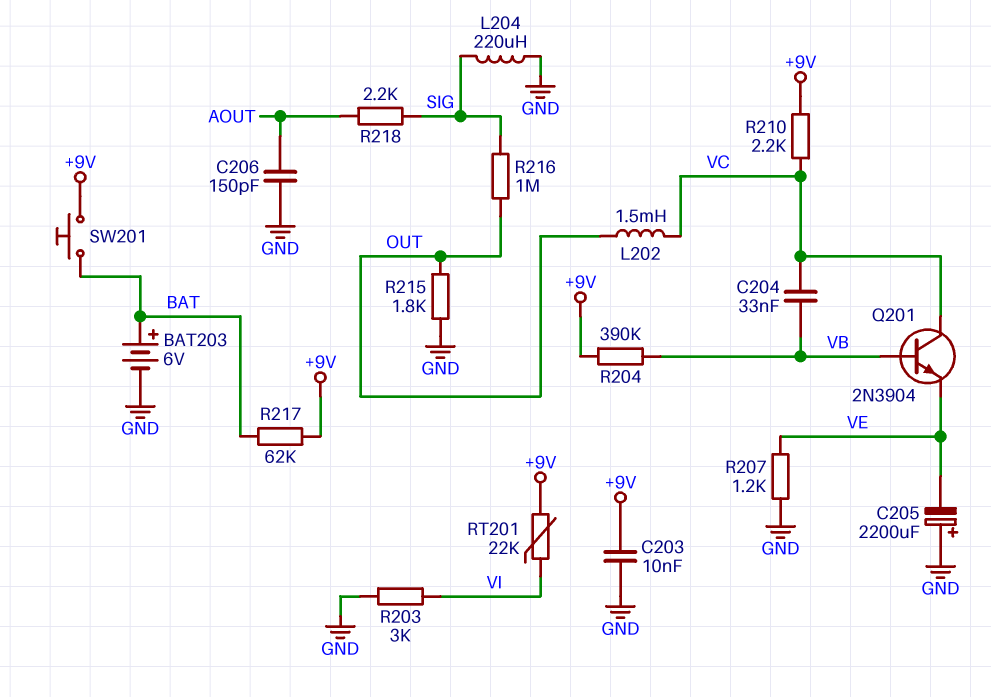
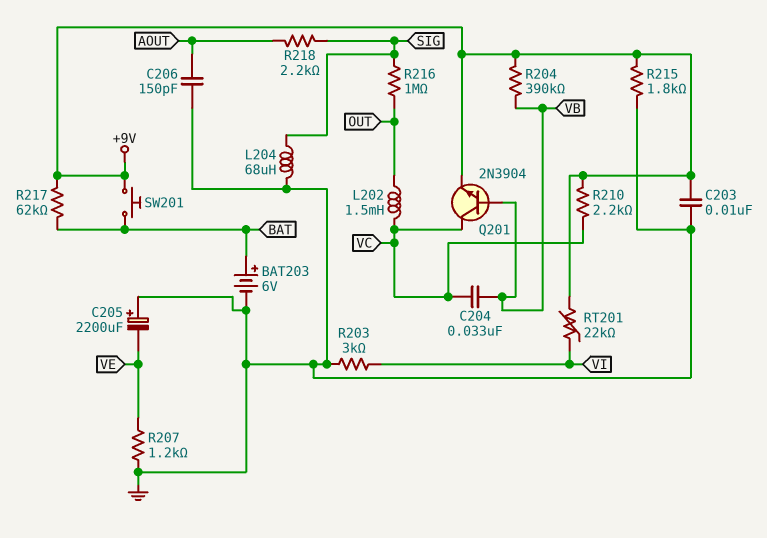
L204: 220uH (GND, SIG) -> 68uH (GND, SIG)
Q201: NPN 2N3904 (B VB, C VC, E VE) -> NPN 2N3904 (B VB, C VC, E +9V)
R215: 1.8k (GND, OUT) -> 1.8k (+9V, GND)

